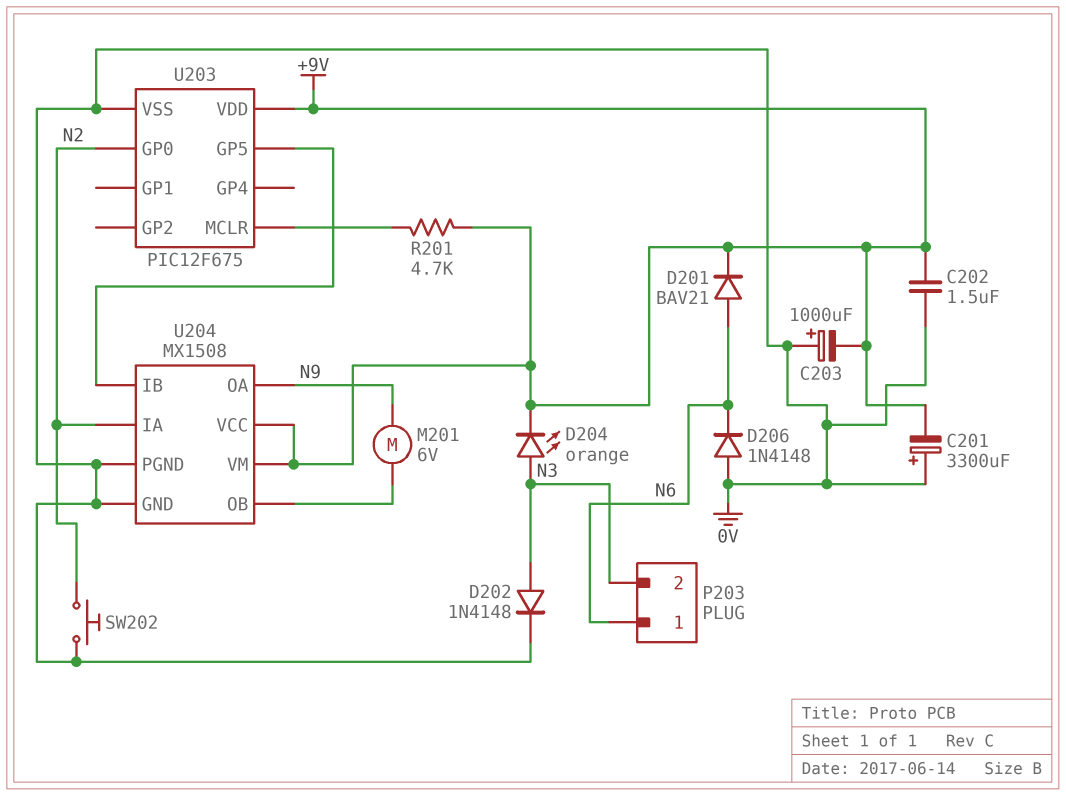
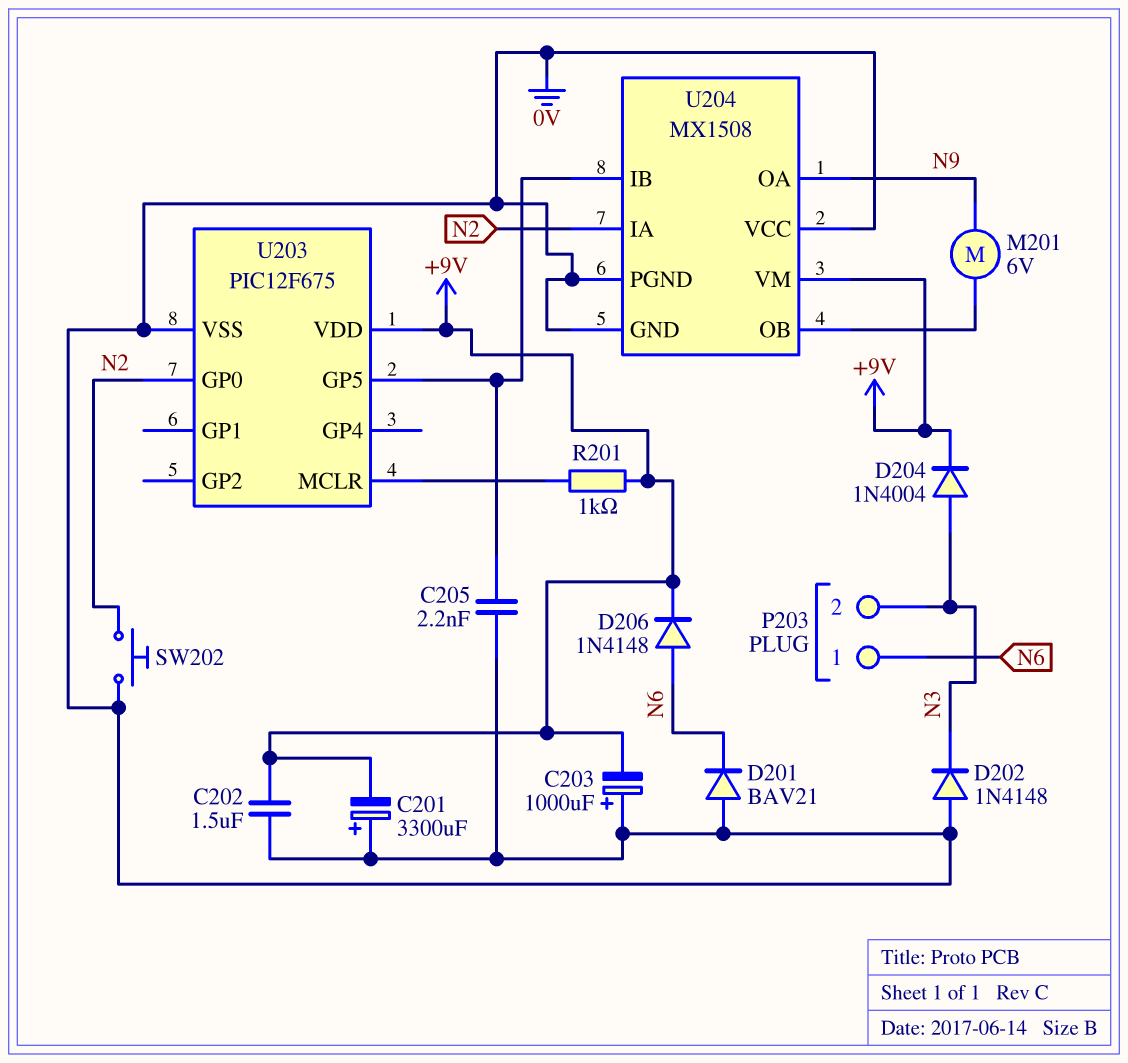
C205: none -> 2.2nF (0V, U203/GP5)
D201: diode BAV21 (A N6, K +9V) -> diode BAV21 (A 0V, K N6)
D202: diode 1N4148 (A N3, K 0V) -> diode 1N4148 (A 0V, K N3)
D204: LED orange (A N3, K +9V) -> diode 1N4004 (A N3, K +9V)
D206: diode 1N4148 (A 0V, K N6) -> diode 1N4148 (A N6, K +9V)
R201: 4.7k (+9V, U203/MCLR) -> 1k (+9V, U203/MCLR)
U204 pin VCC: +9V -> 0V

